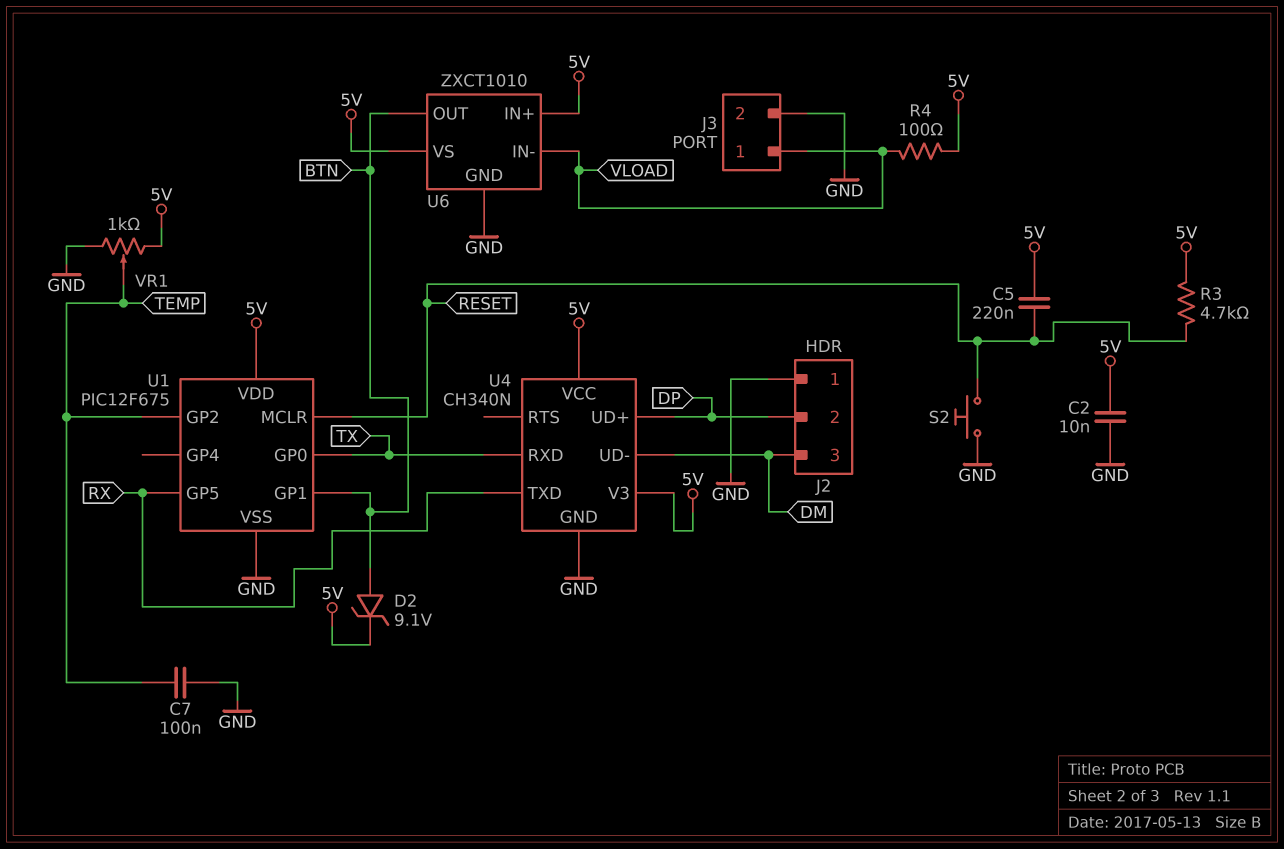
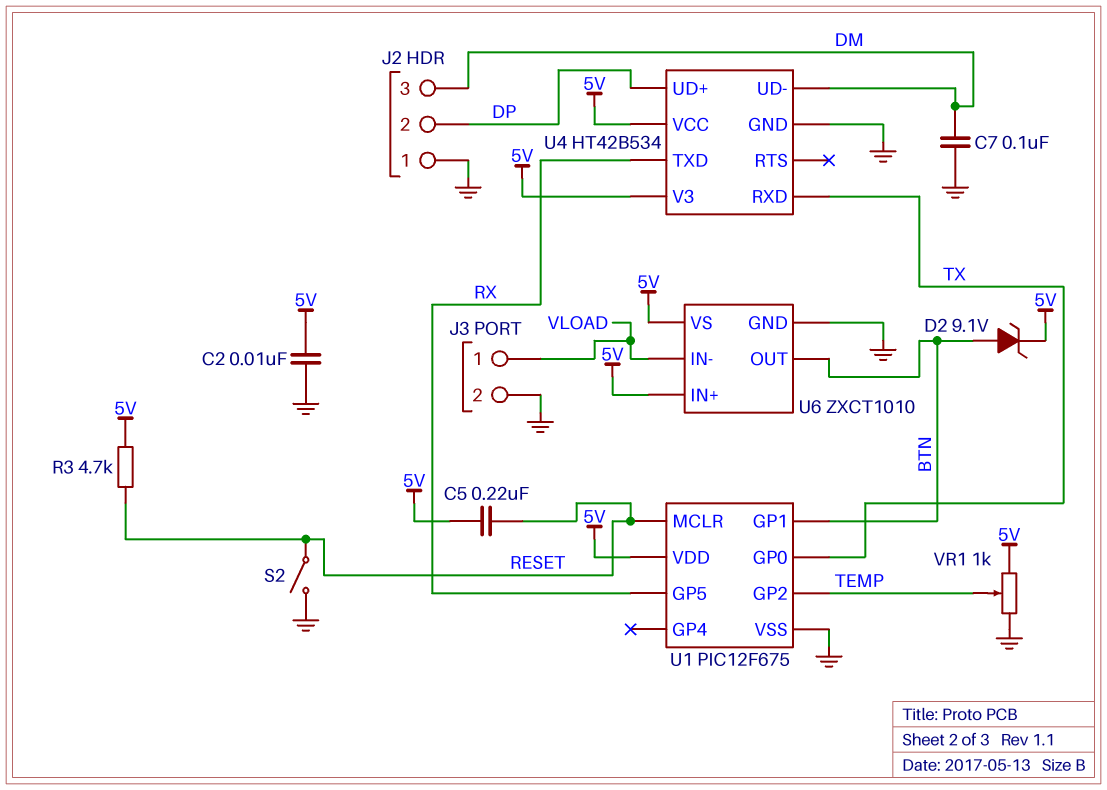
C7: 100nF (GND, TEMP) -> 100nF (DM, GND)
R4: 100 (5V, VLOAD) -> none
S2: button (GND, RESET) -> switch (GND, RESET)
U4: CH340N -> HT42B534

